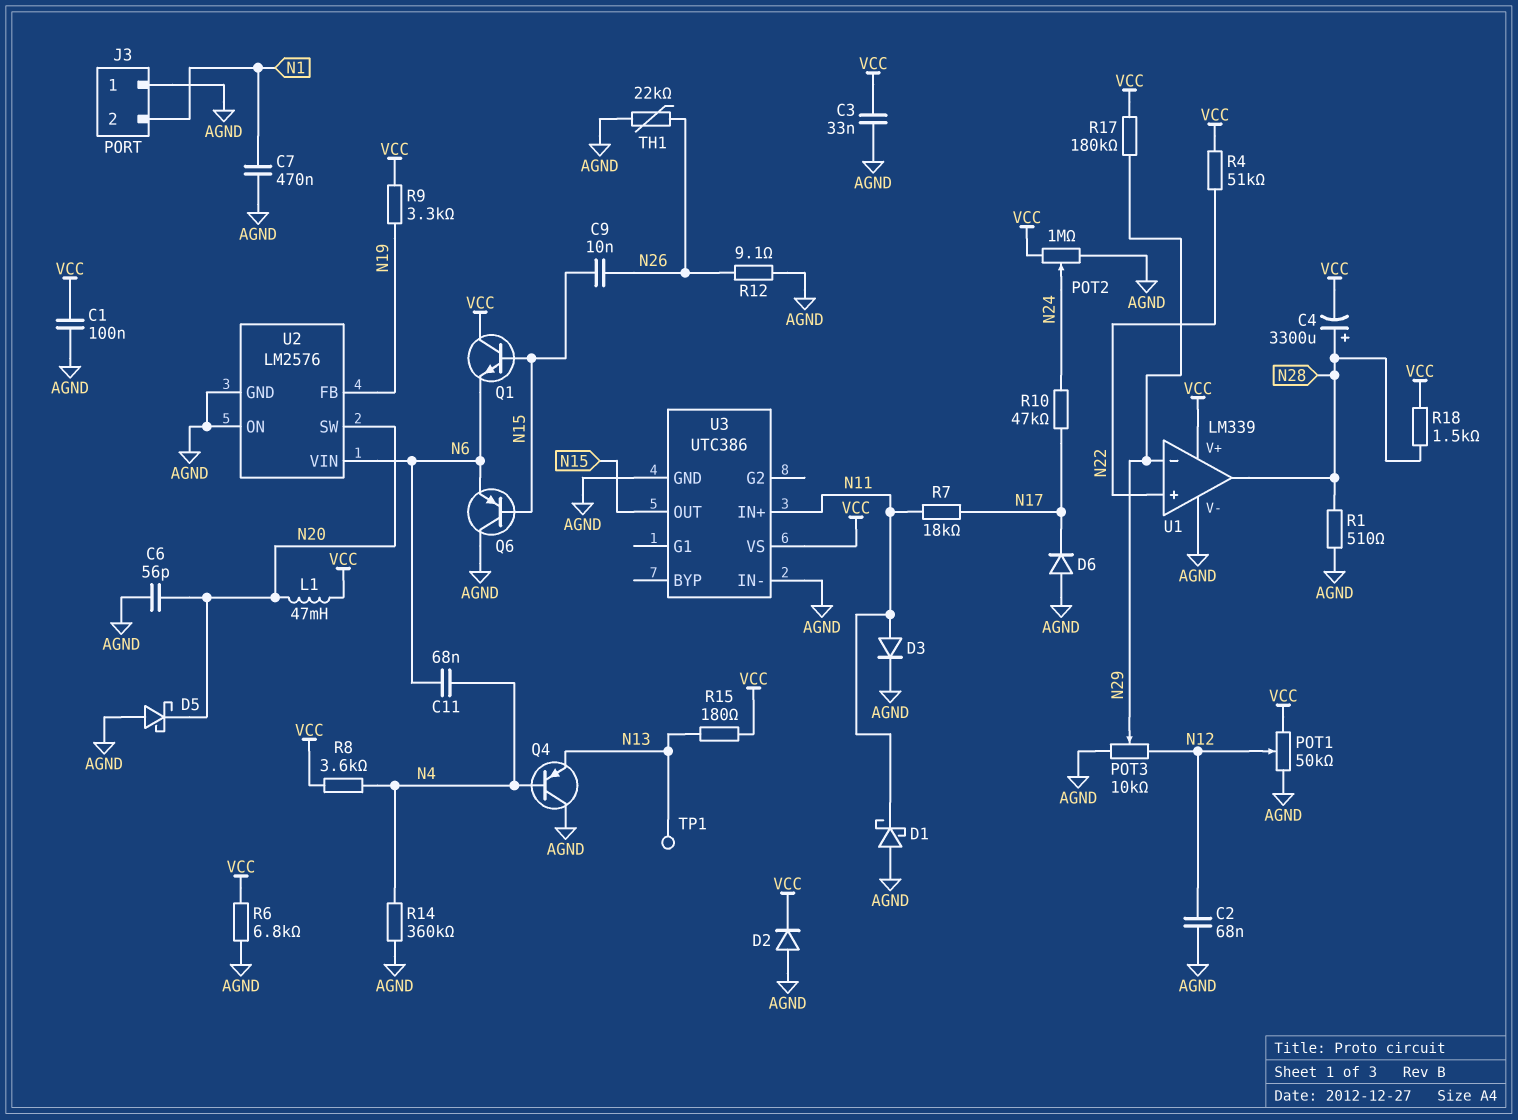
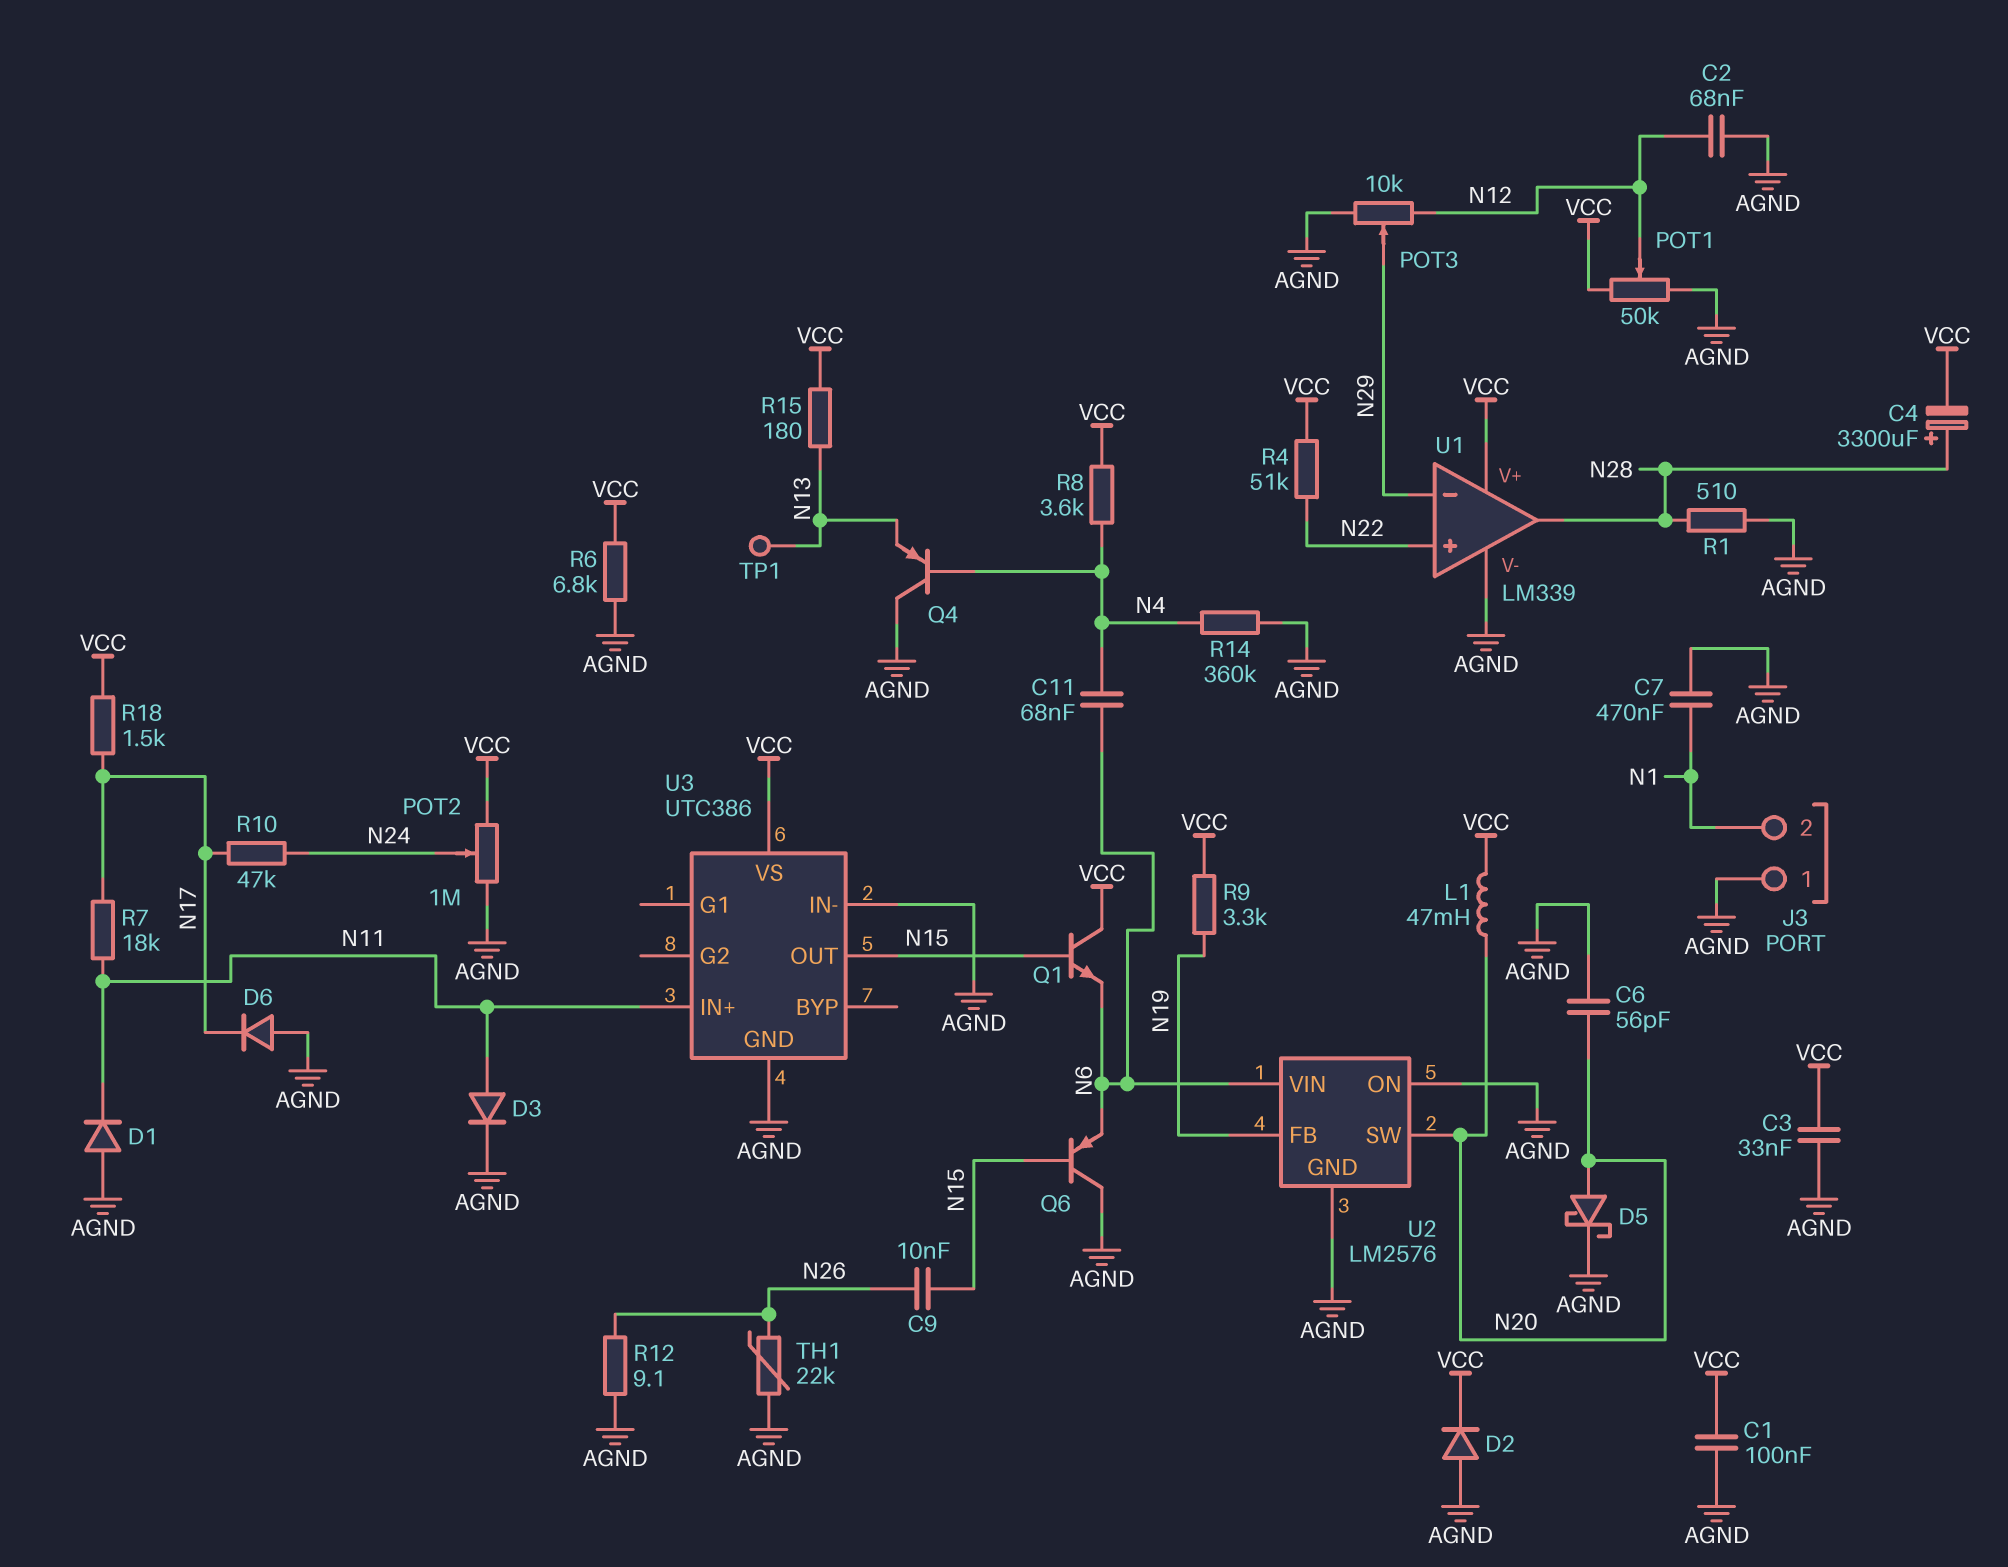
D1: schottky (A AGND, K N11) -> diode (A AGND, K N11)
D5: schottky (A AGND, K N20) -> schottky (A N20, K AGND)
R17: 180k (N29, VCC) -> none
R18: 1.5k (N28, VCC) -> 1.5k (N17, VCC)

